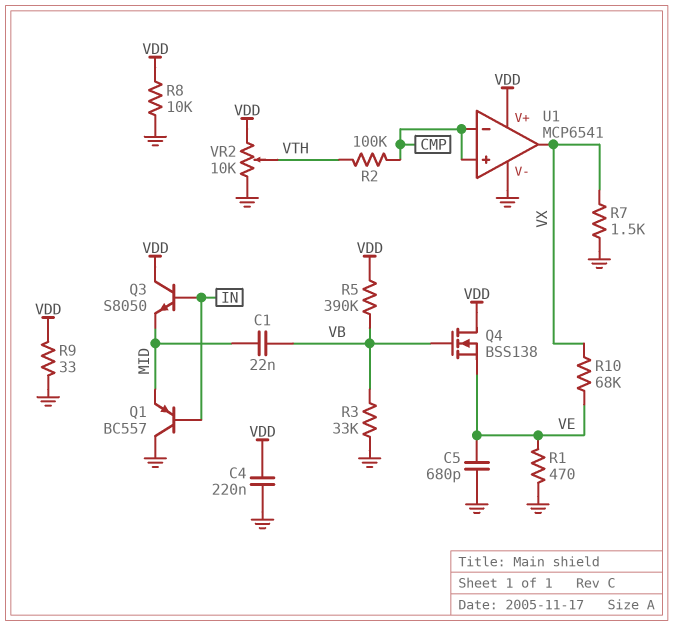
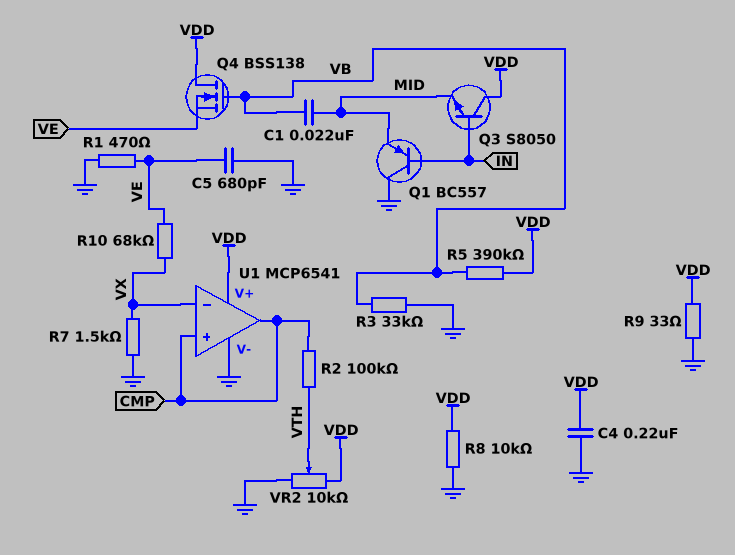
U1 pin in-: CMP -> VX
U1 pin out: VX -> CMP

